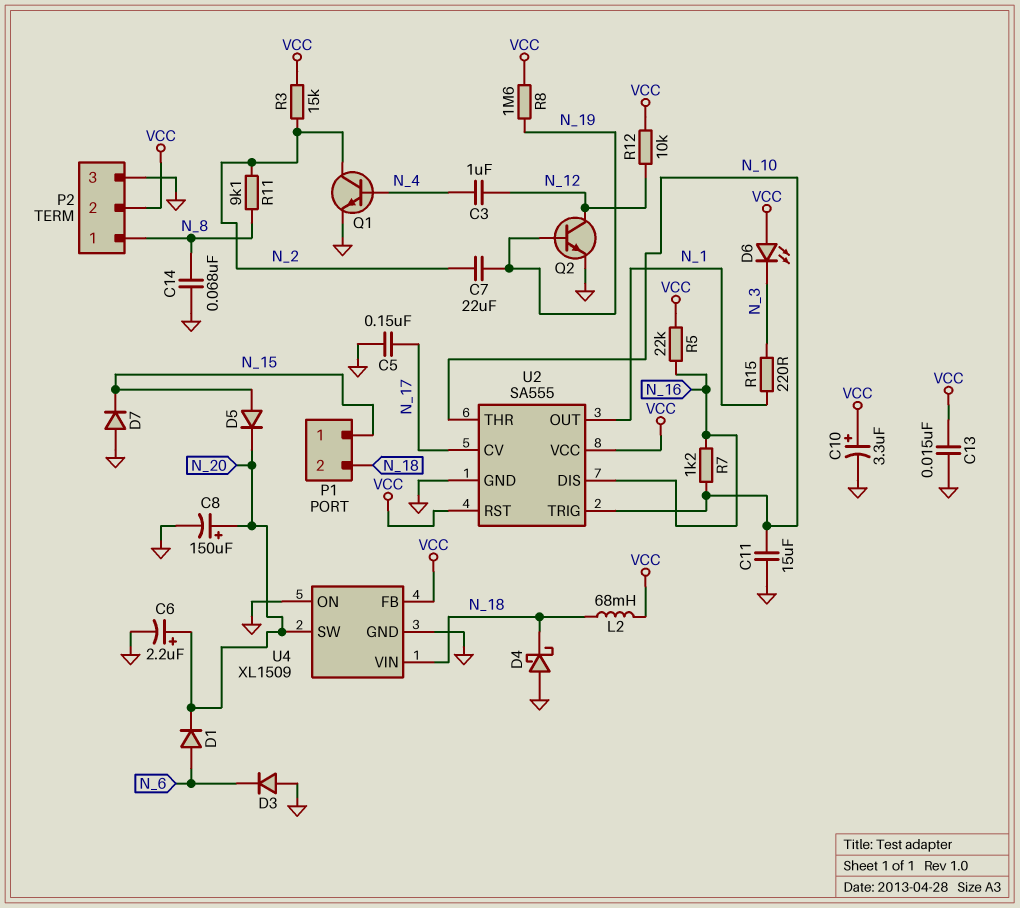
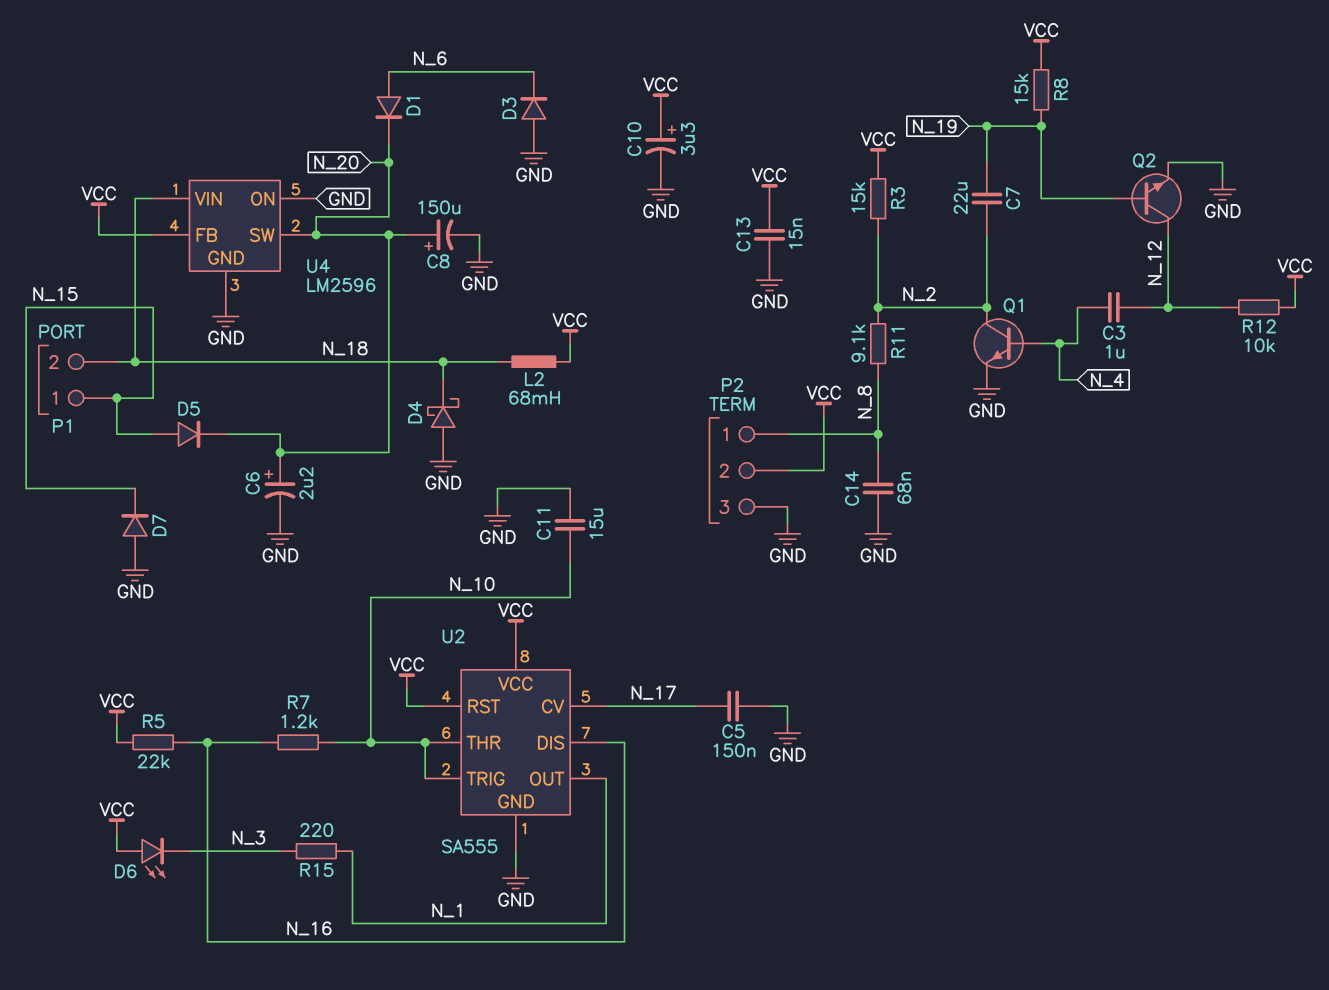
R8: 1.6M (N_19, VCC) -> 15k (N_19, VCC)
U4: XL1509 -> LM2596

